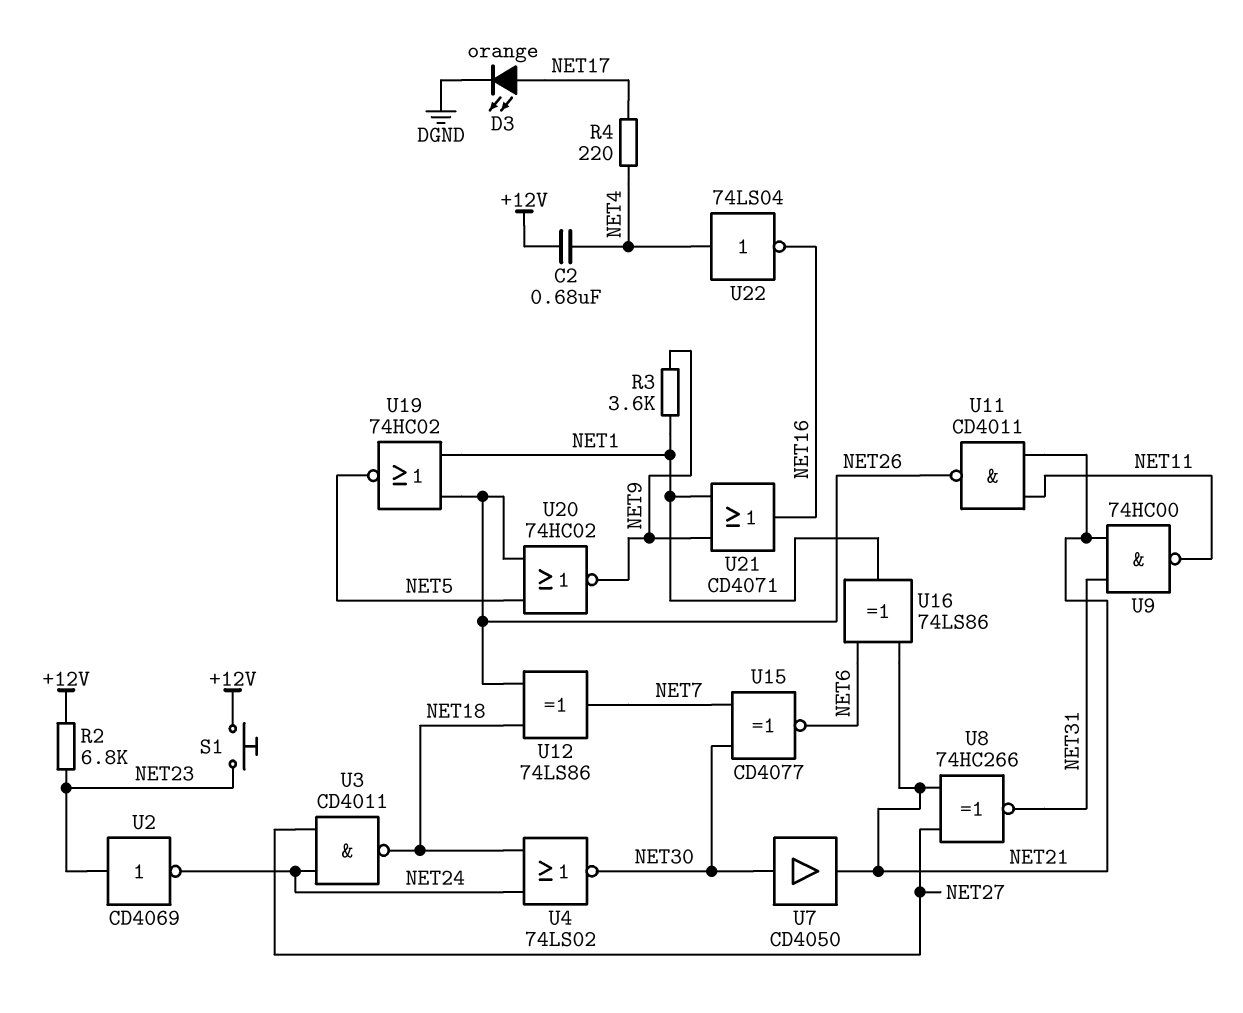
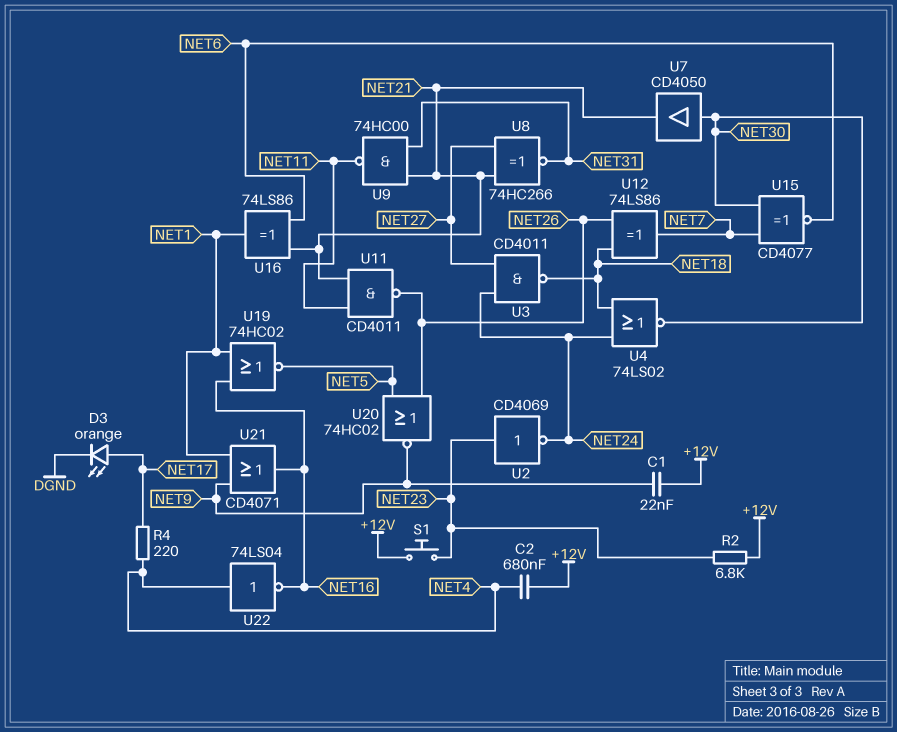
C1: none -> 22nF (+12V, NET9)
R3: 3.6k (NET1, NET9) -> none
U19: NOR 74HC02 (in NET1, in NET26, out NET5) -> NOR 74HC02 (in NET1, in NET16, out NET5)

